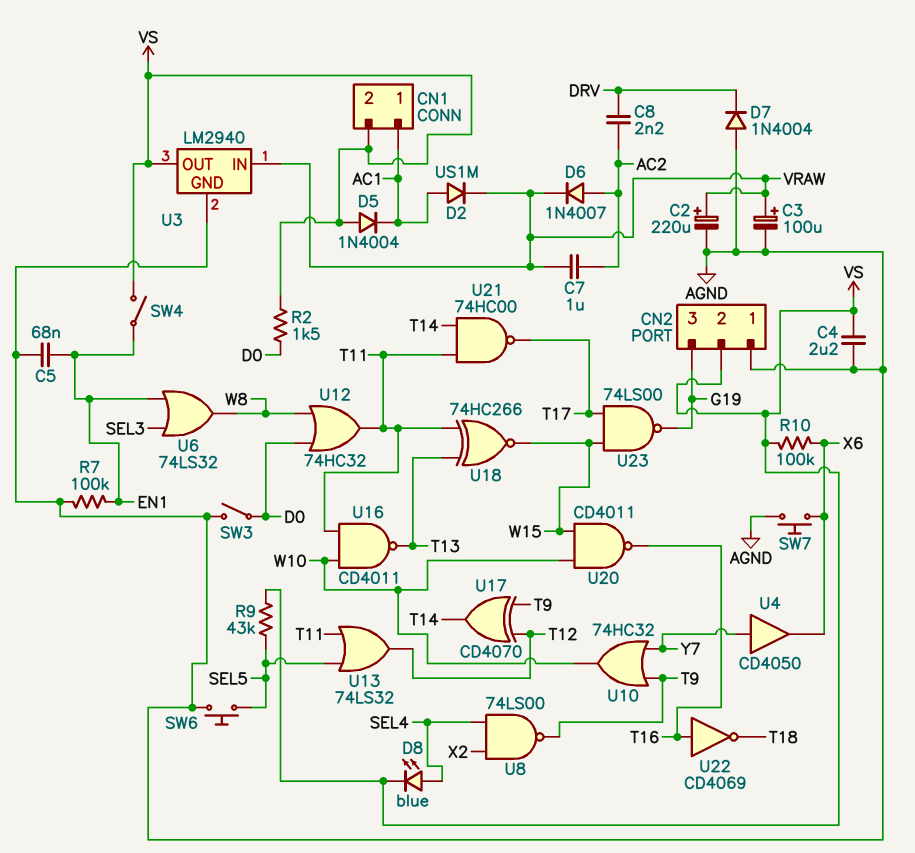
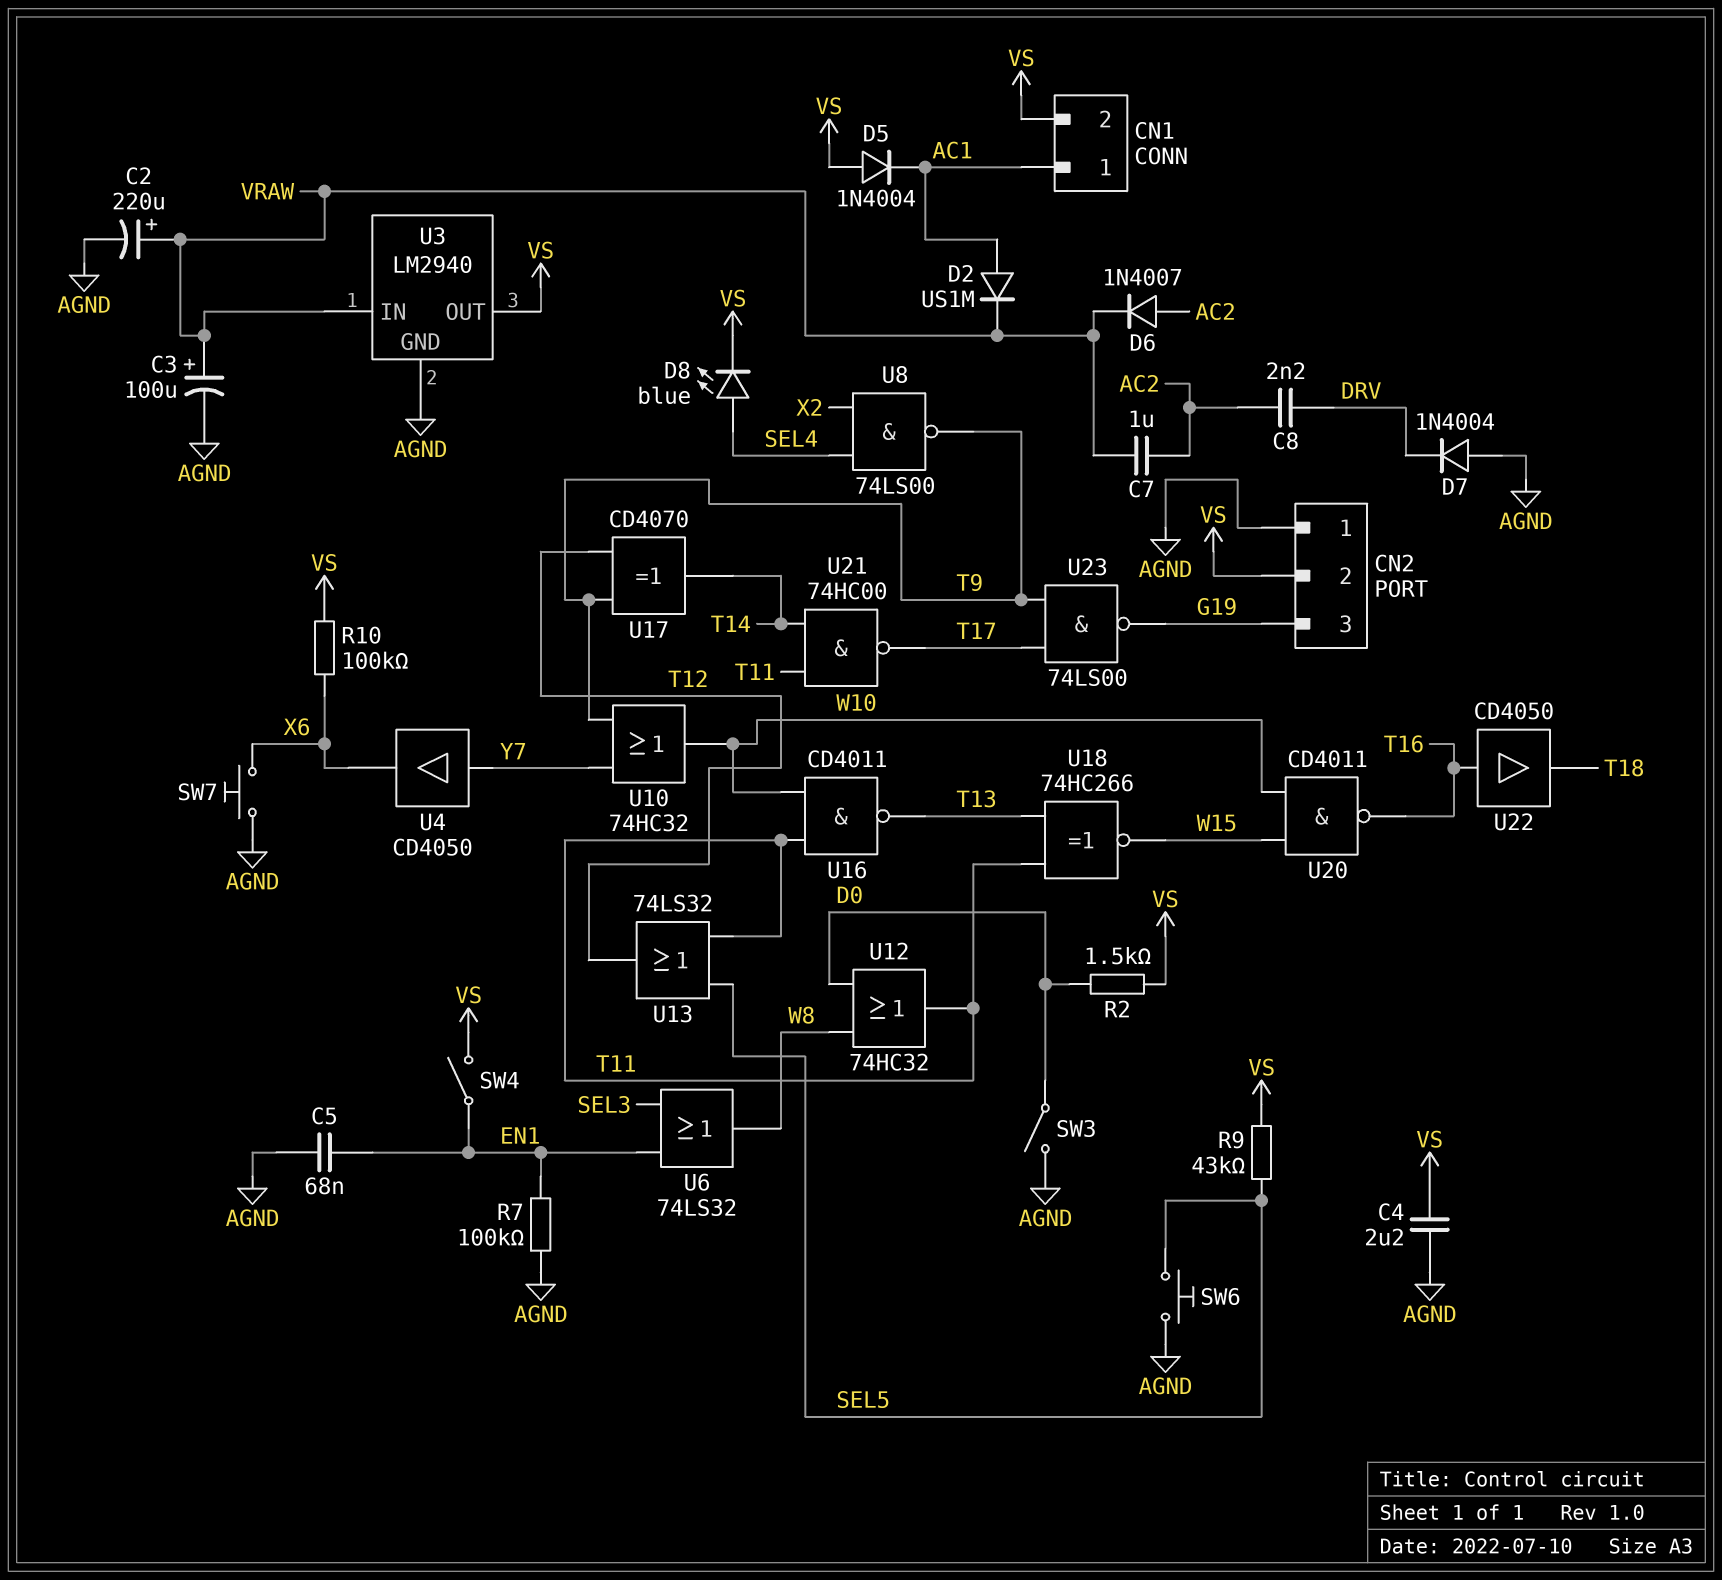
U22: NOT CD4069 (in T16, out T18) -> buffer CD4050 (in T16, out T18)
U23: NAND 74LS00 (in T17, in W15, out G19) -> NAND 74LS00 (in T9, in T17, out G19)

